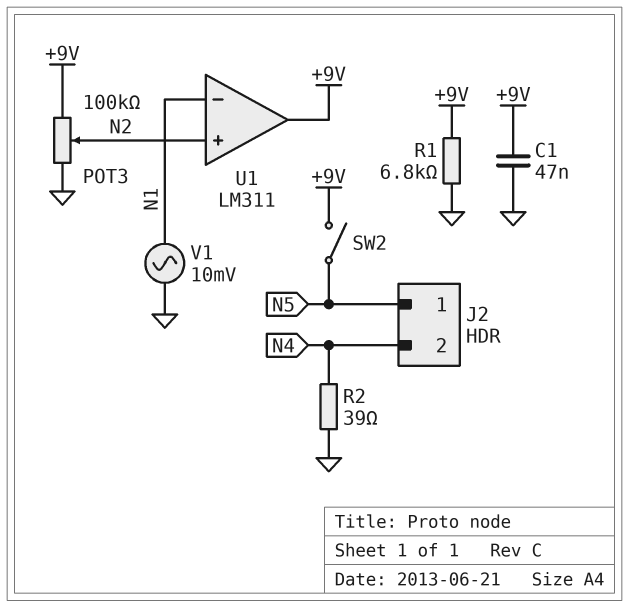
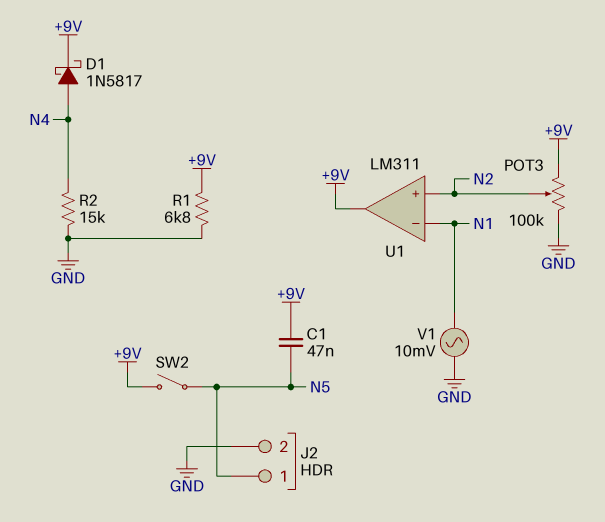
C1: 47nF (+9V, GND) -> 47nF (+9V, N5)
D1: none -> schottky 1N5817 (A N4, K +9V)
J2 pin 2: N4 -> GND
R2: 39 (GND, N4) -> 15k (GND, N4)

